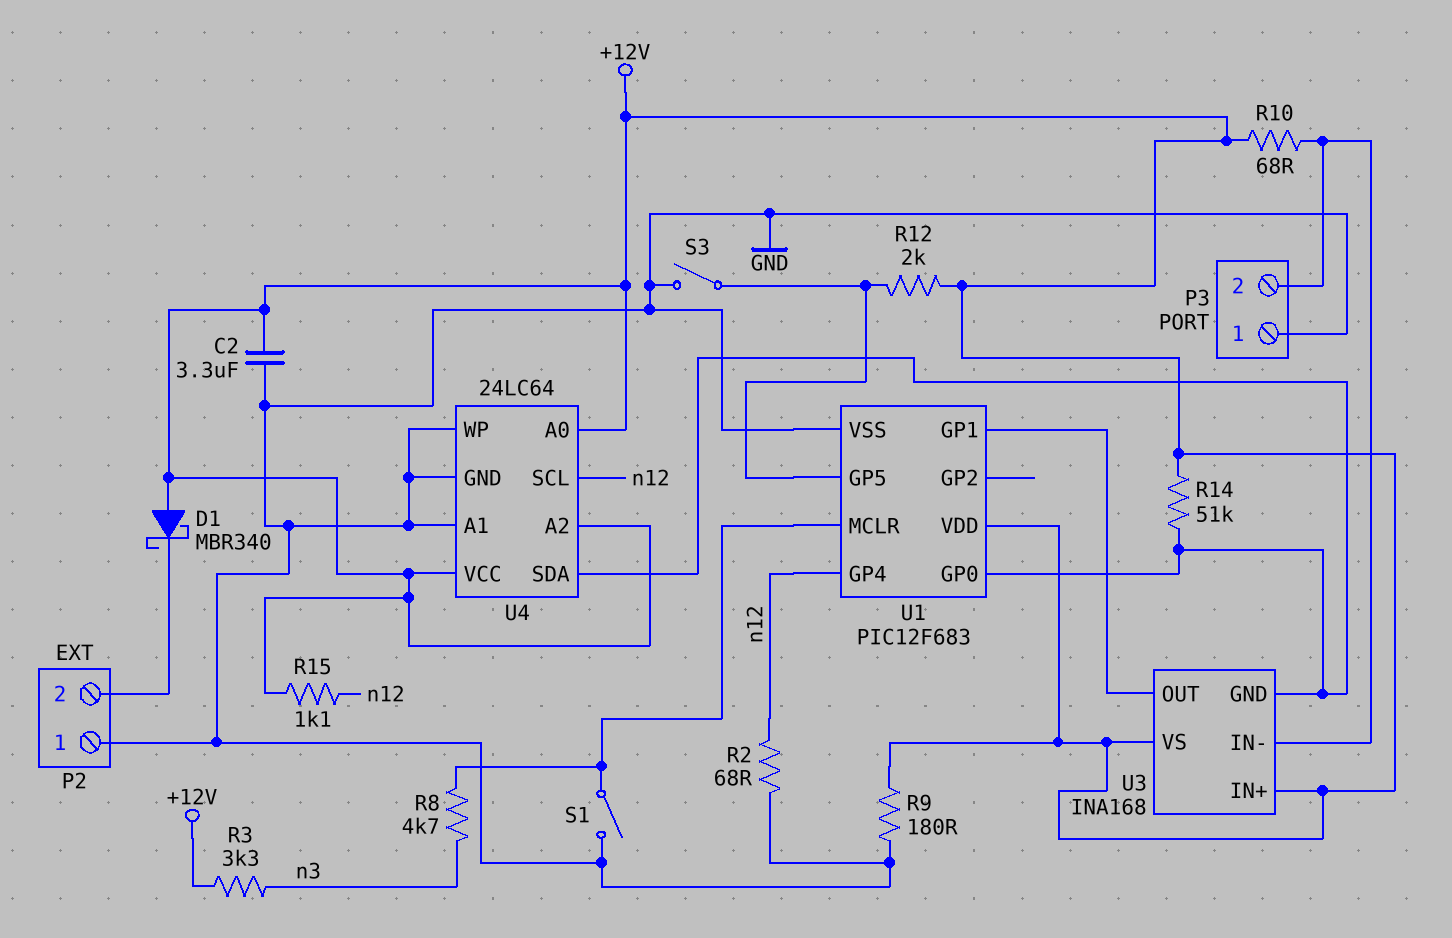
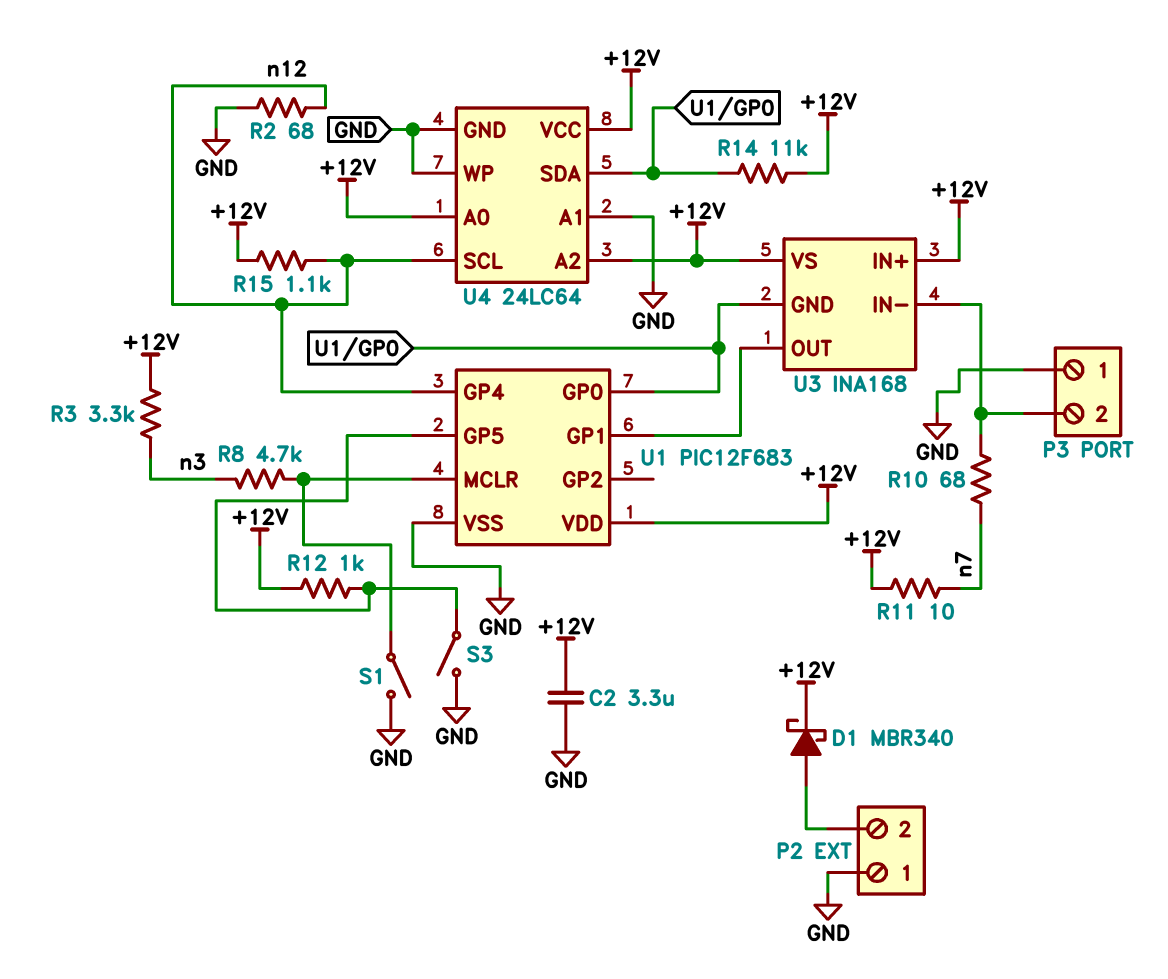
D1: schottky MBR340 (A +12V, K P2/2) -> schottky MBR340 (A P2/2, K +12V)
R9: 180 (+12V, GND) -> none
R10: 68 (+12V, P3/2) -> 68 (P3/2, n7)
R11: none -> 10 (+12V, n7)
R12: 2k (+12V, U1/GP5) -> 1k (+12V, U1/GP5)
R14: 51k (+12V, U1/GP0) -> 11k (+12V, U1/GP0)

